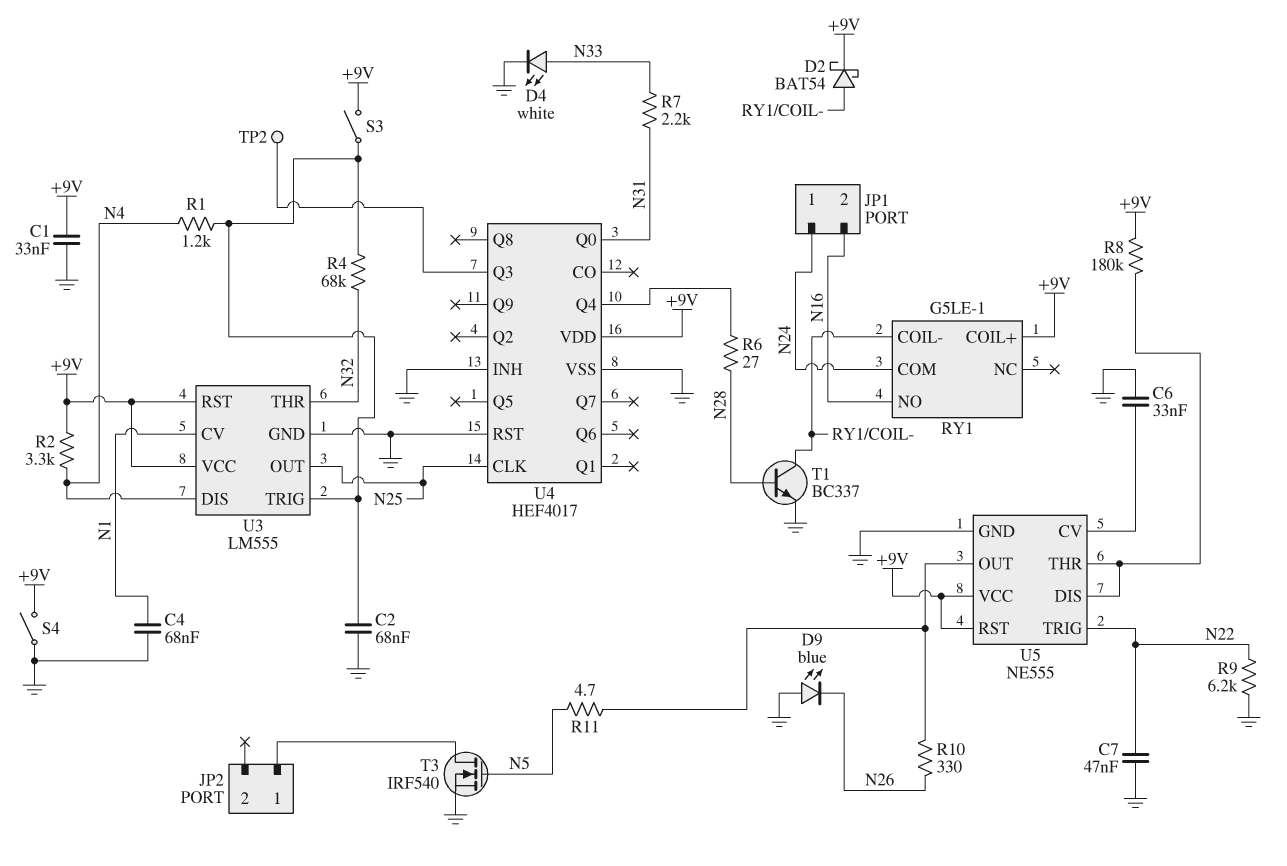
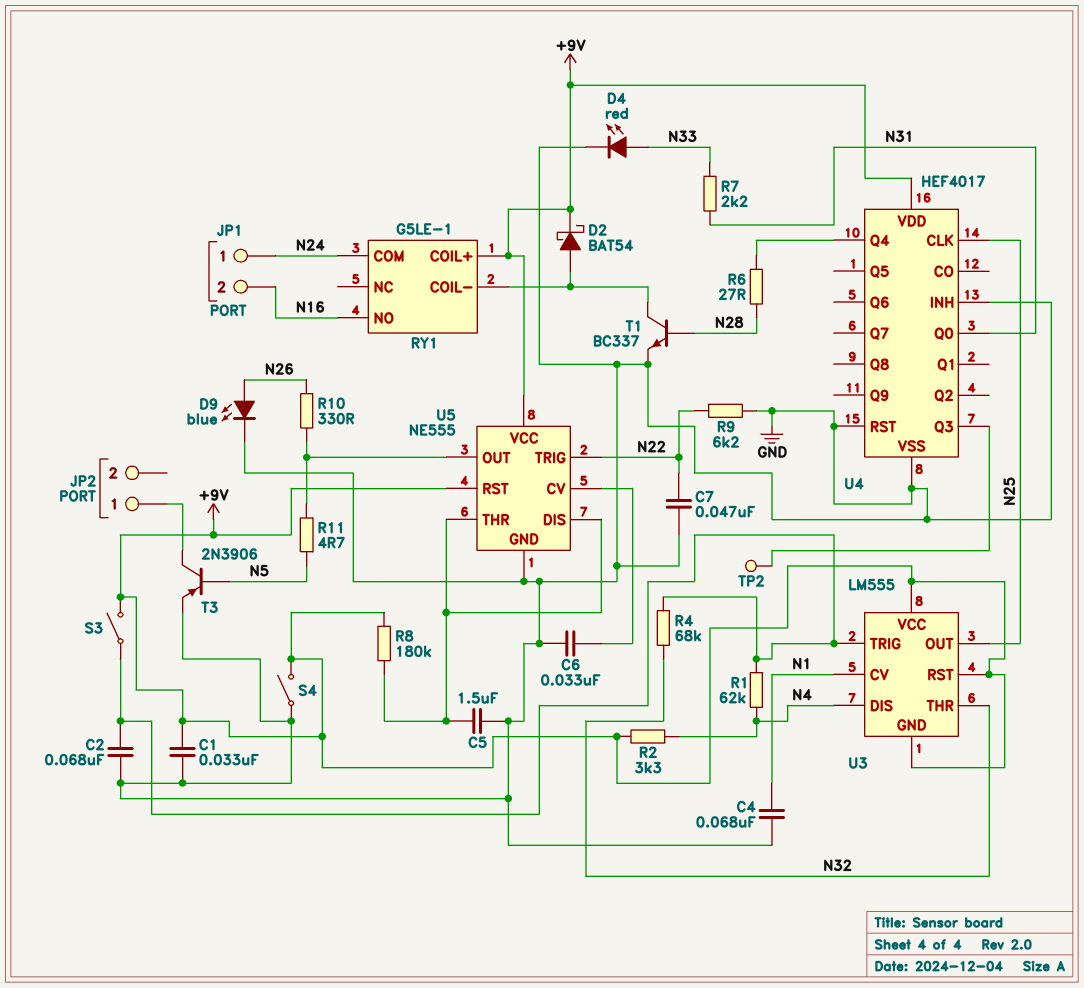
C5: none -> 1.5uF (GND, U5/DIS)
D4: LED white (A N33, K GND) -> LED red (A N33, K GND)
D9: LED blue (A GND, K N26) -> LED blue (A N26, K GND)
R1: 1.2k (N4, U3/TRIG) -> 62k (N4, U3/TRIG)
T3: NMOS IRF540 (G N5, D JP2/1, S GND) -> PNP 2N3906 (B N5, C JP2/1, E GND)
U3 pin GND: GND -> +9V

